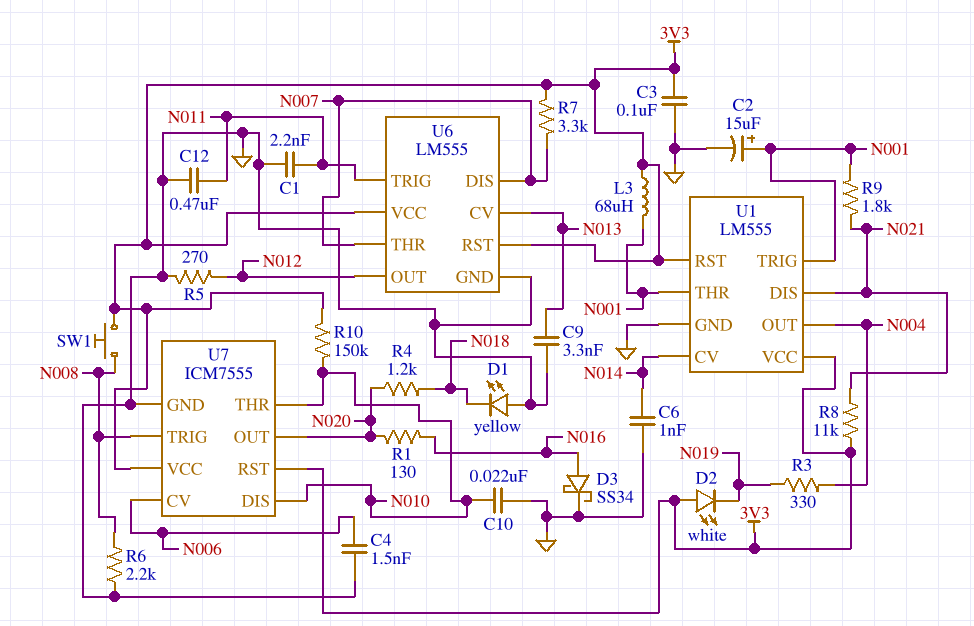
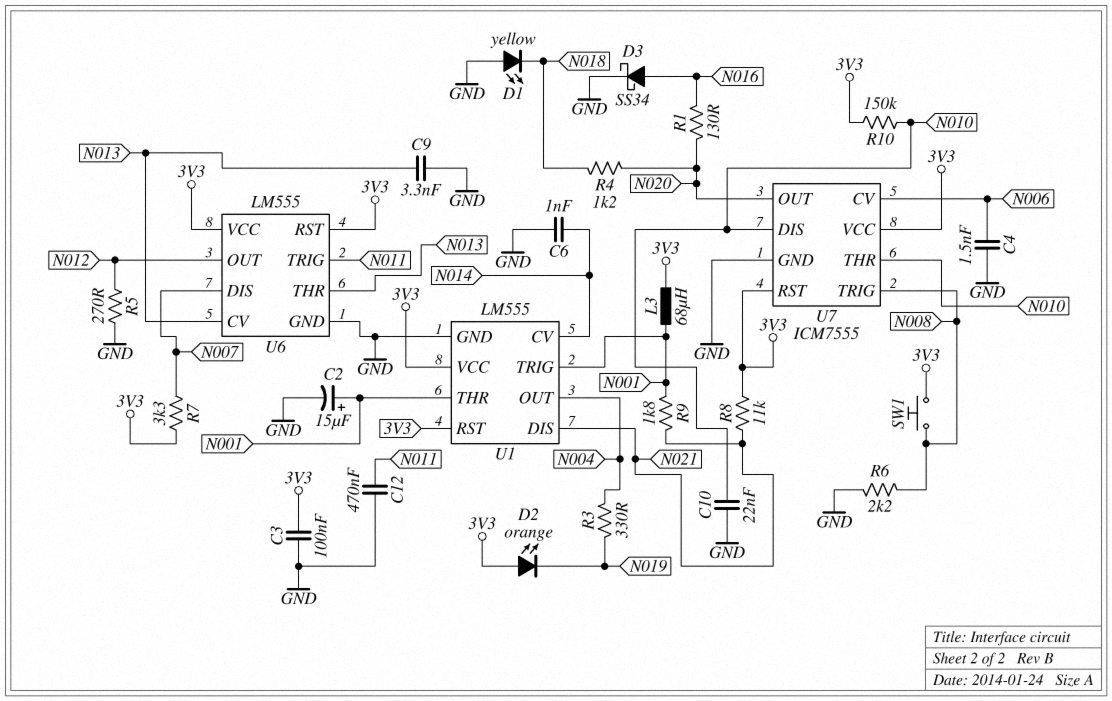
C1: 2.2nF (GND, N011) -> none
D2: LED white (A 3V3, K N019) -> LED orange (A 3V3, K N019)
U6 pin THR: N007 -> N013

